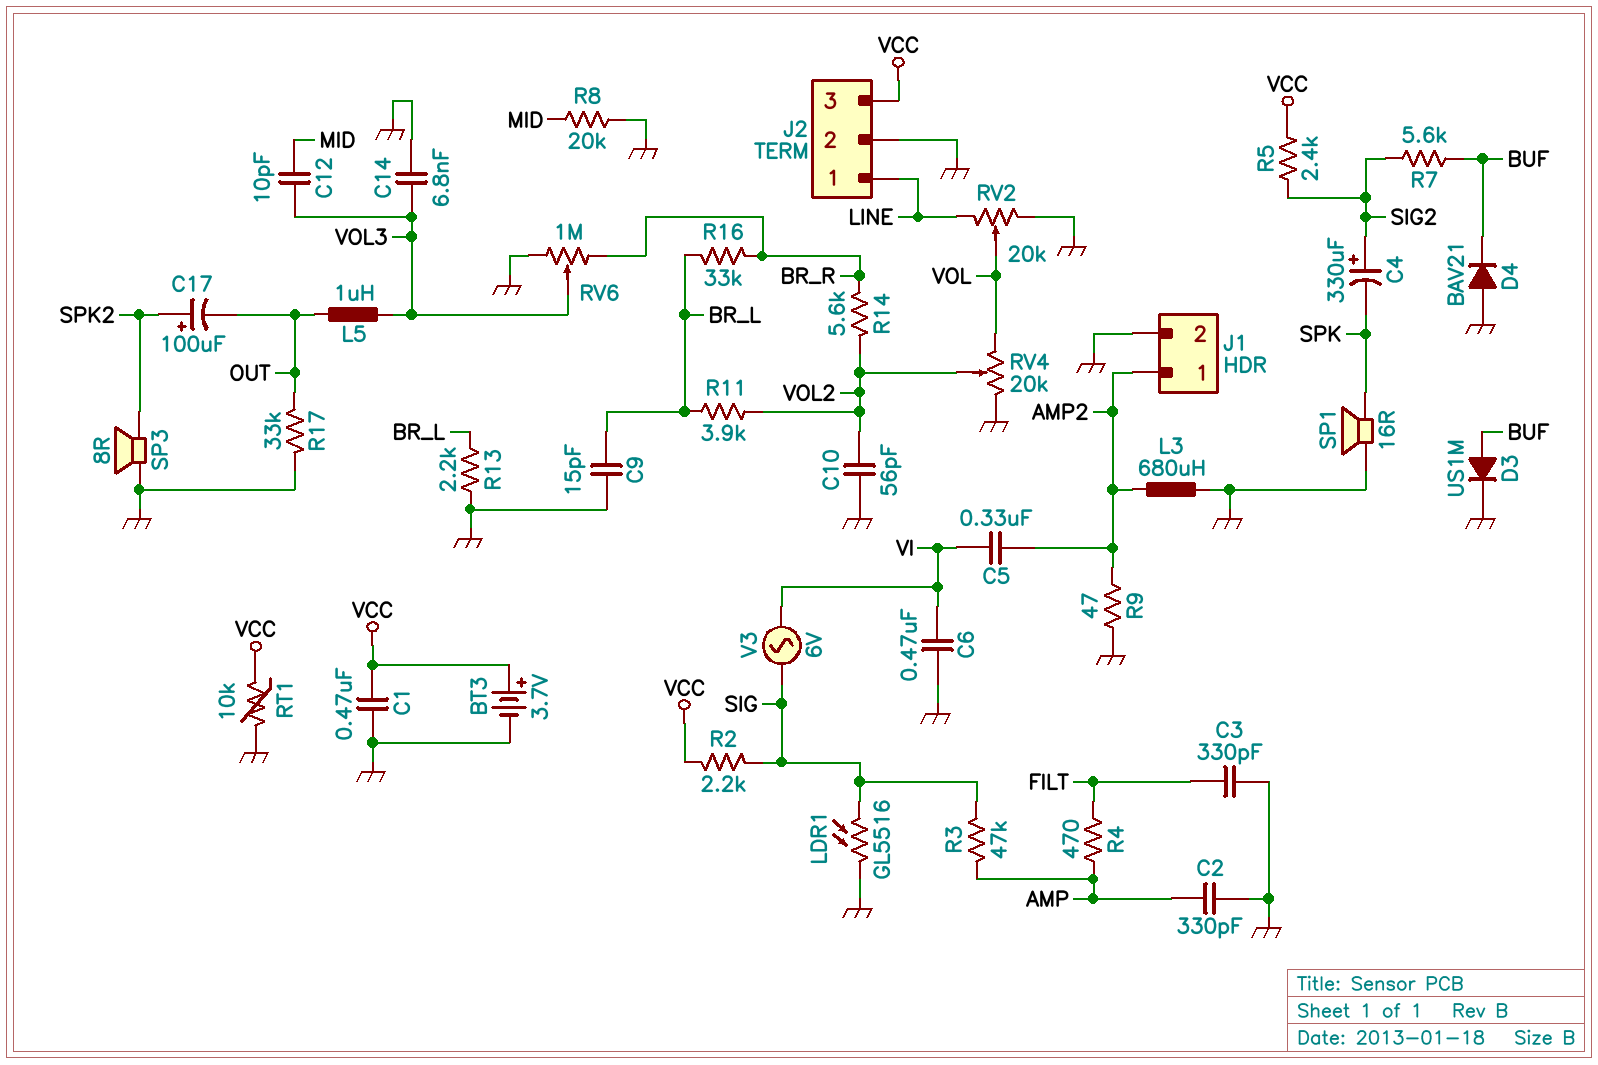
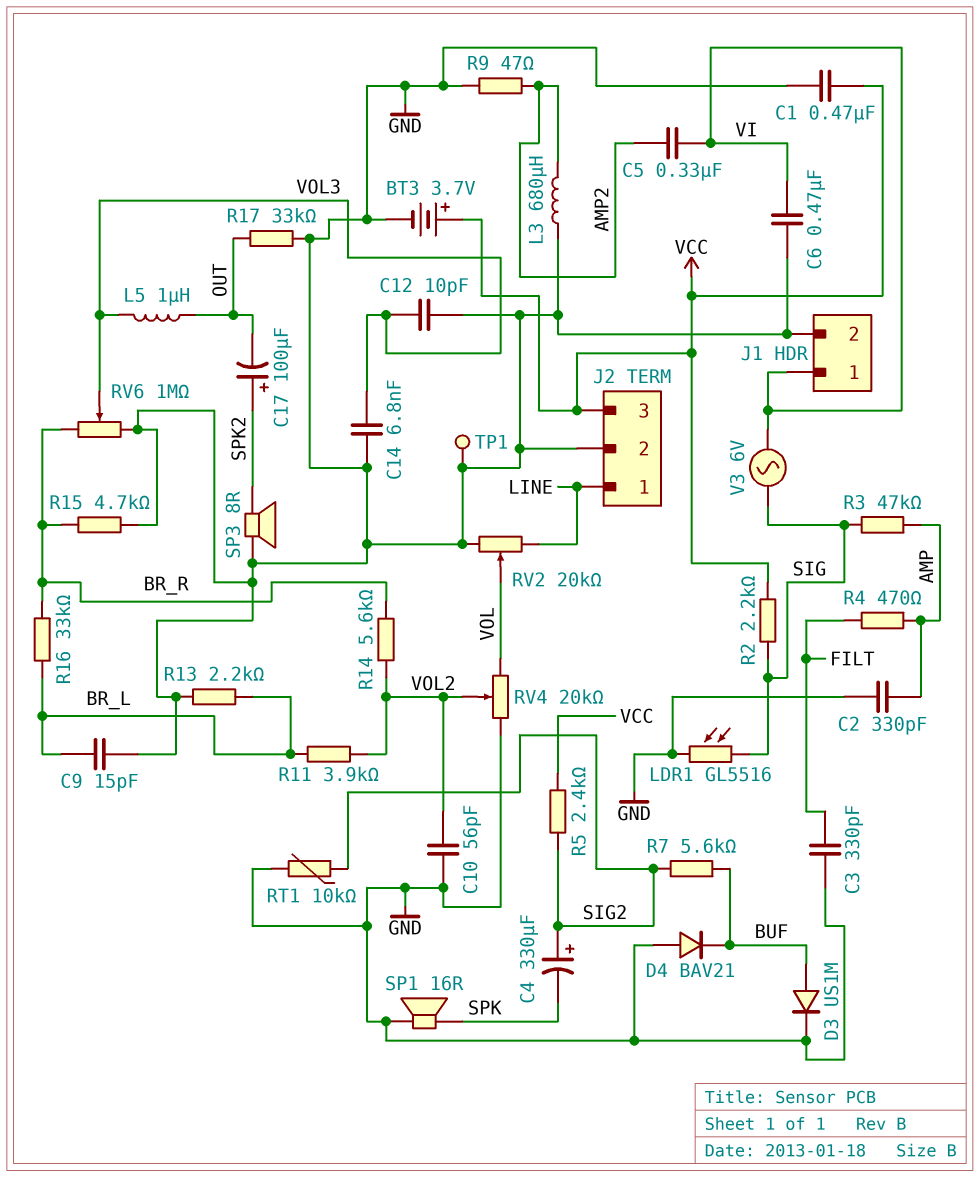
C12: 10pF (MID, VOL3) -> 10pF (GND, VOL3)
J1 pin 1: AMP2 -> VI
R8: 20k (GND, MID) -> none
R15: none -> 4.7k (BR_R, GND)
RT1: 10k (GND, VCC) -> 10k (GND, SIG2)
TP1: none -> test point (GND)

